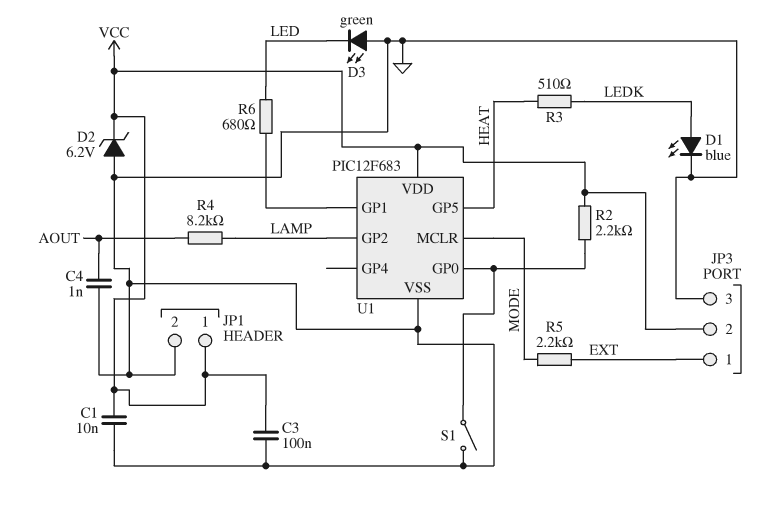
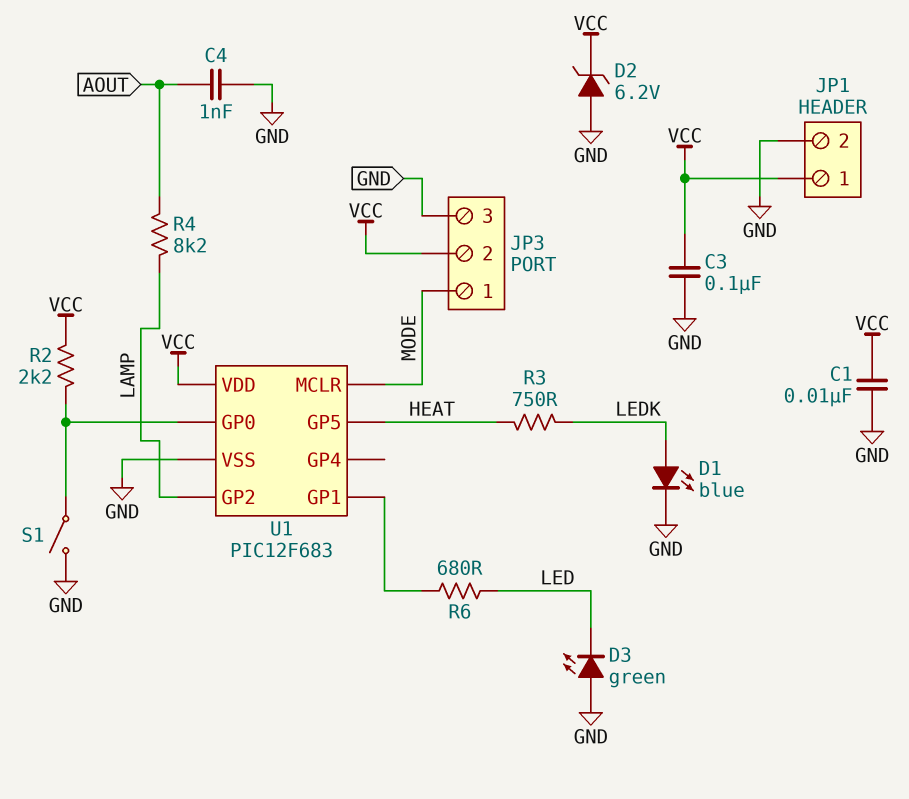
JP3 pin 1: EXT -> MODE
R3: 510 (HEAT, LEDK) -> 750 (HEAT, LEDK)
R5: 2.2k (EXT, MODE) -> none

